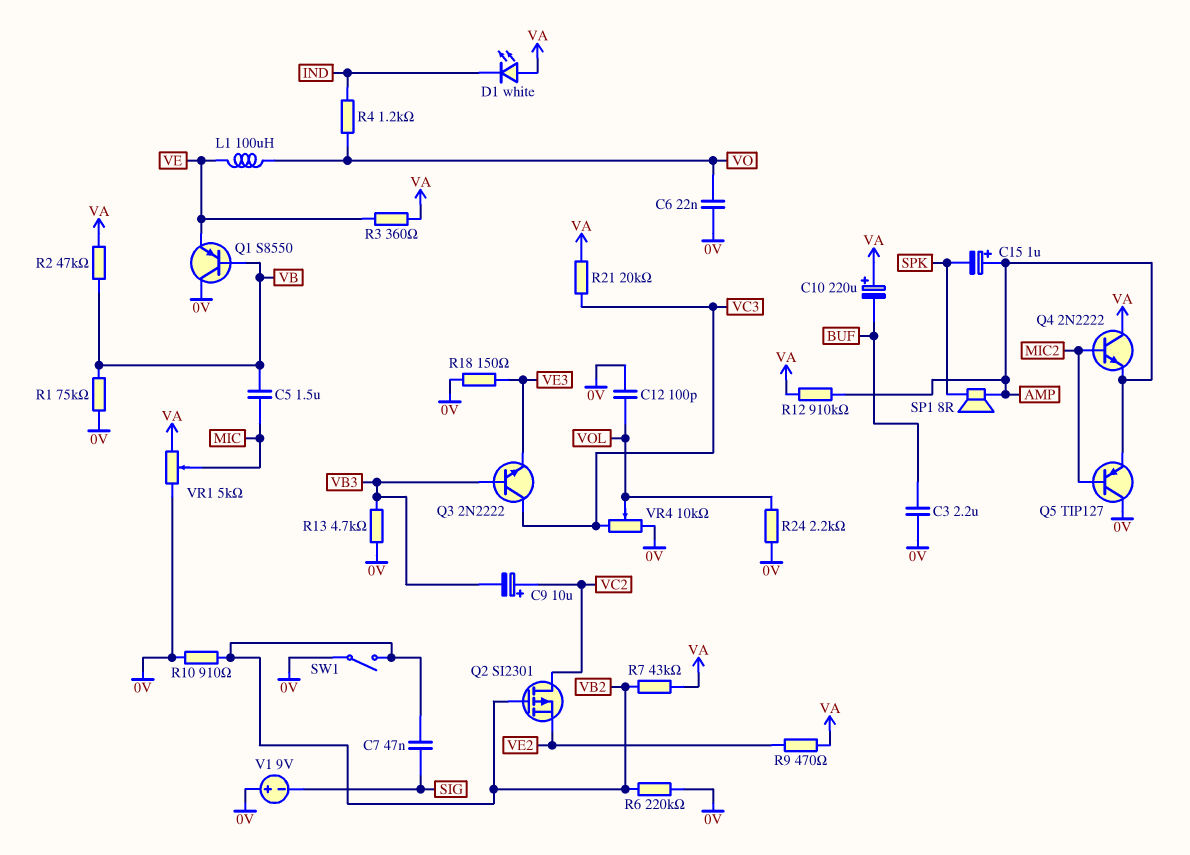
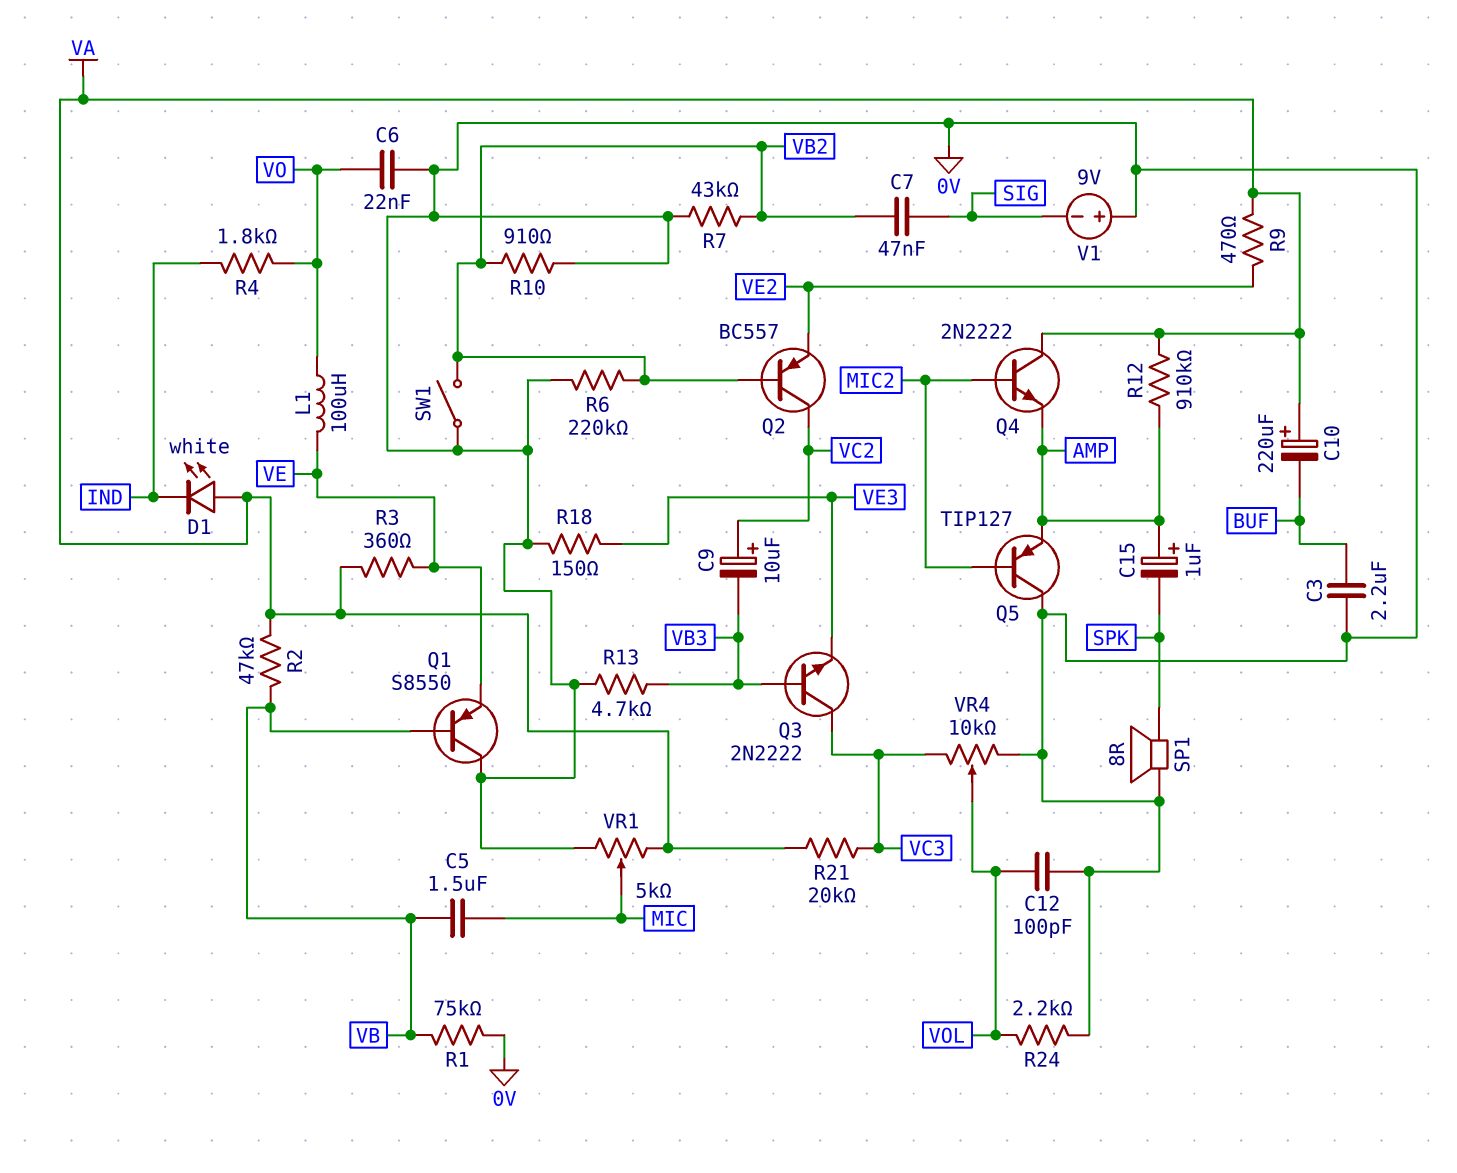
Q2: PMOS SI2301 (G VB2, D VC2, S VE2) -> PNP BC557 (B VB2, C VC2, E VE2)
R4: 1.2k (IND, VO) -> 1.8k (IND, VO)
R7: 43k (VA, VB2) -> 43k (0V, VB2)
SP1: speaker 8R (AMP, SPK) -> speaker 8R (0V, SPK)

